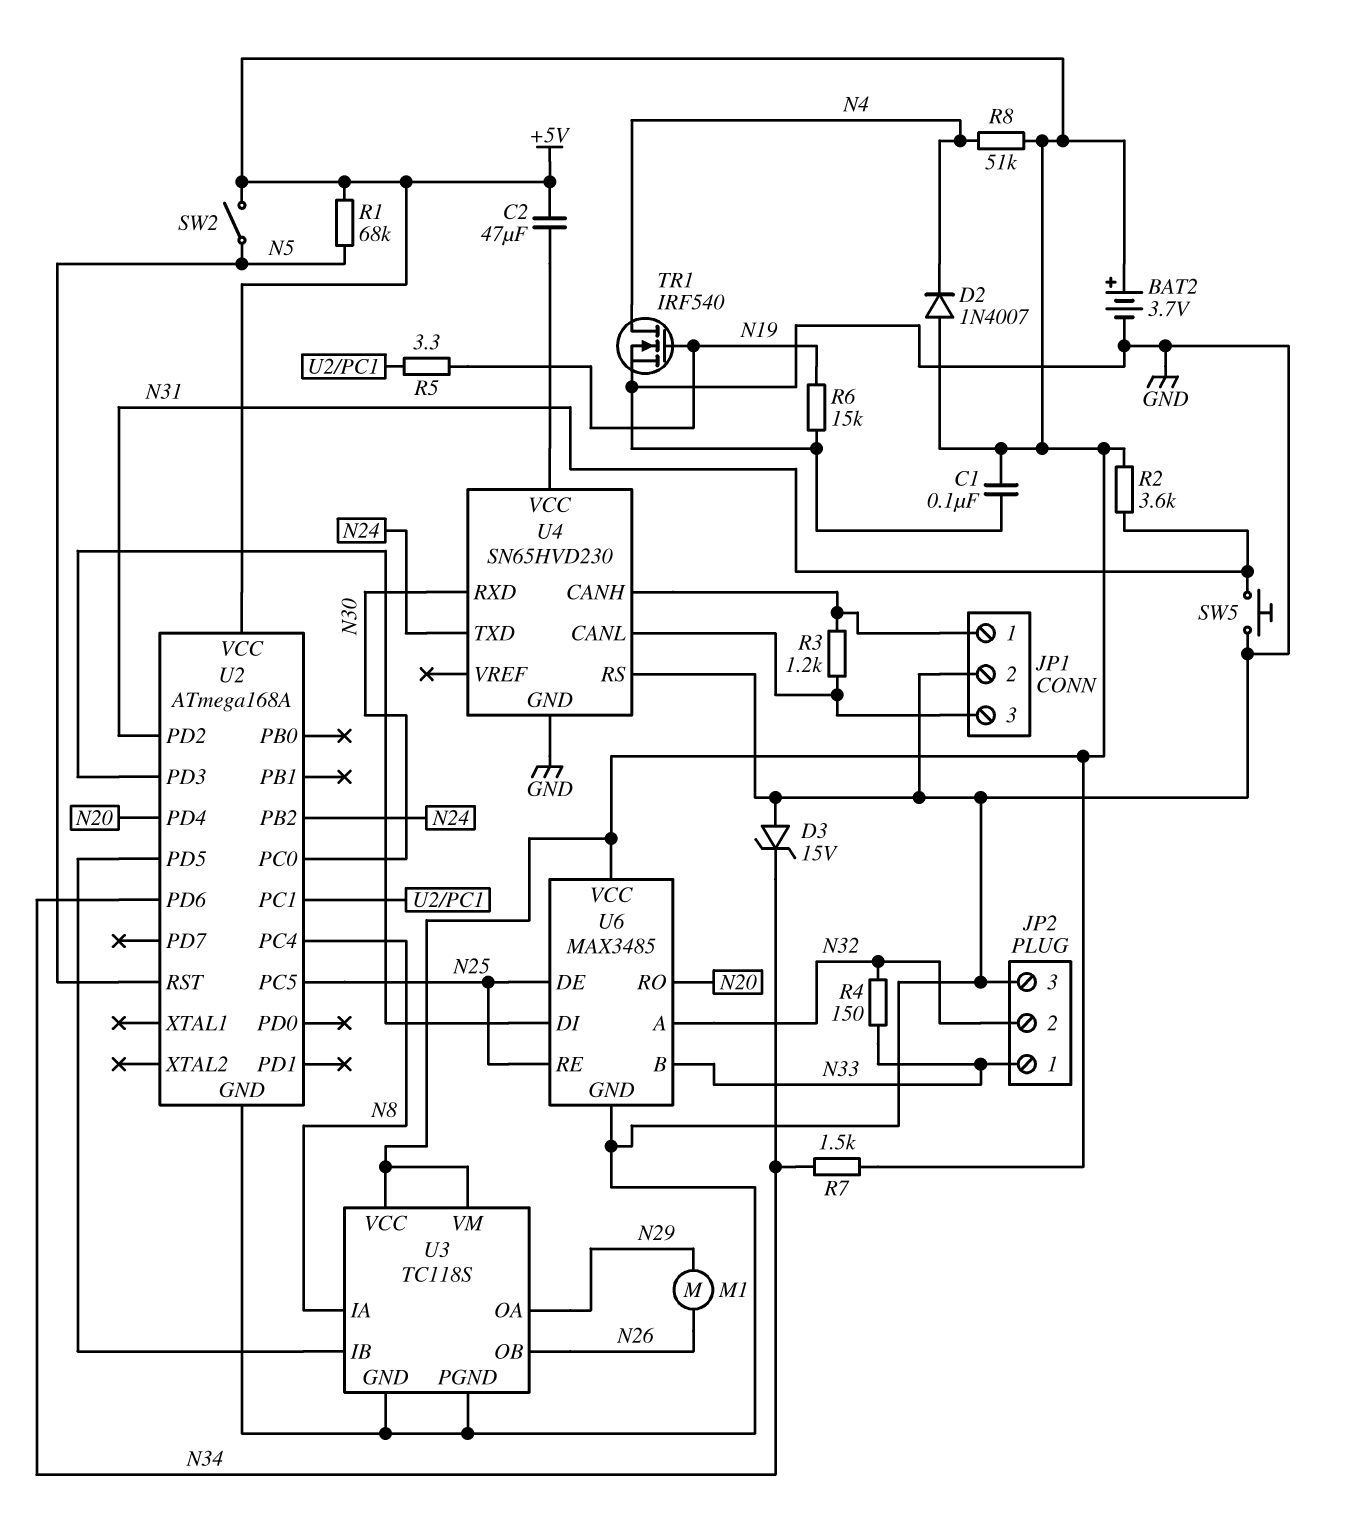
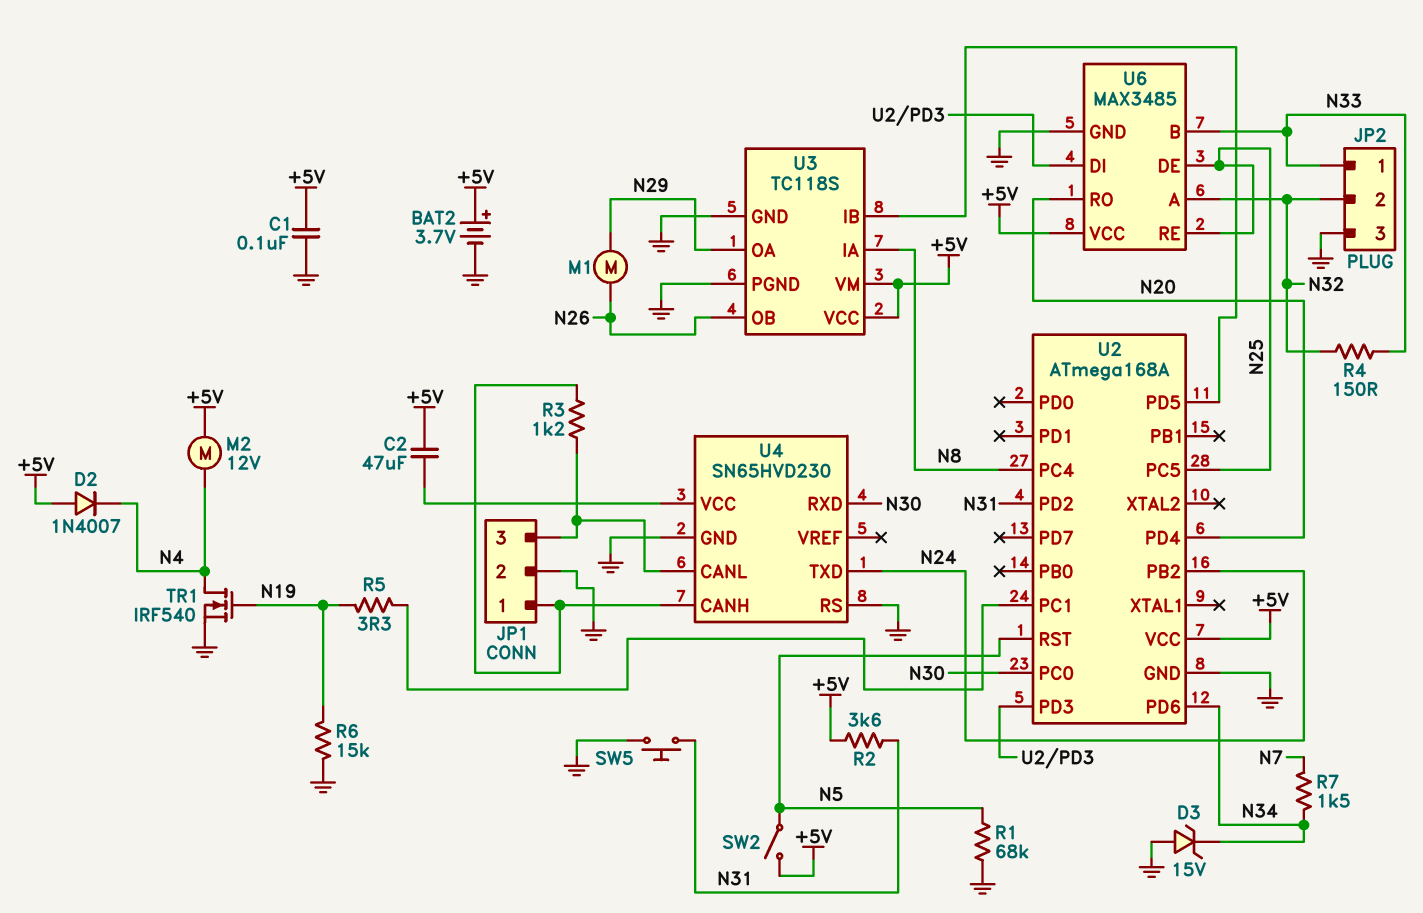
M2: none -> motor 12V (+5V, N4)
R1: 68k (+5V, N5) -> 68k (GND, N5)
R7: 1.5k (+5V, N34) -> 1.5k (N7, N34)
R8: 51k (+5V, N4) -> none

